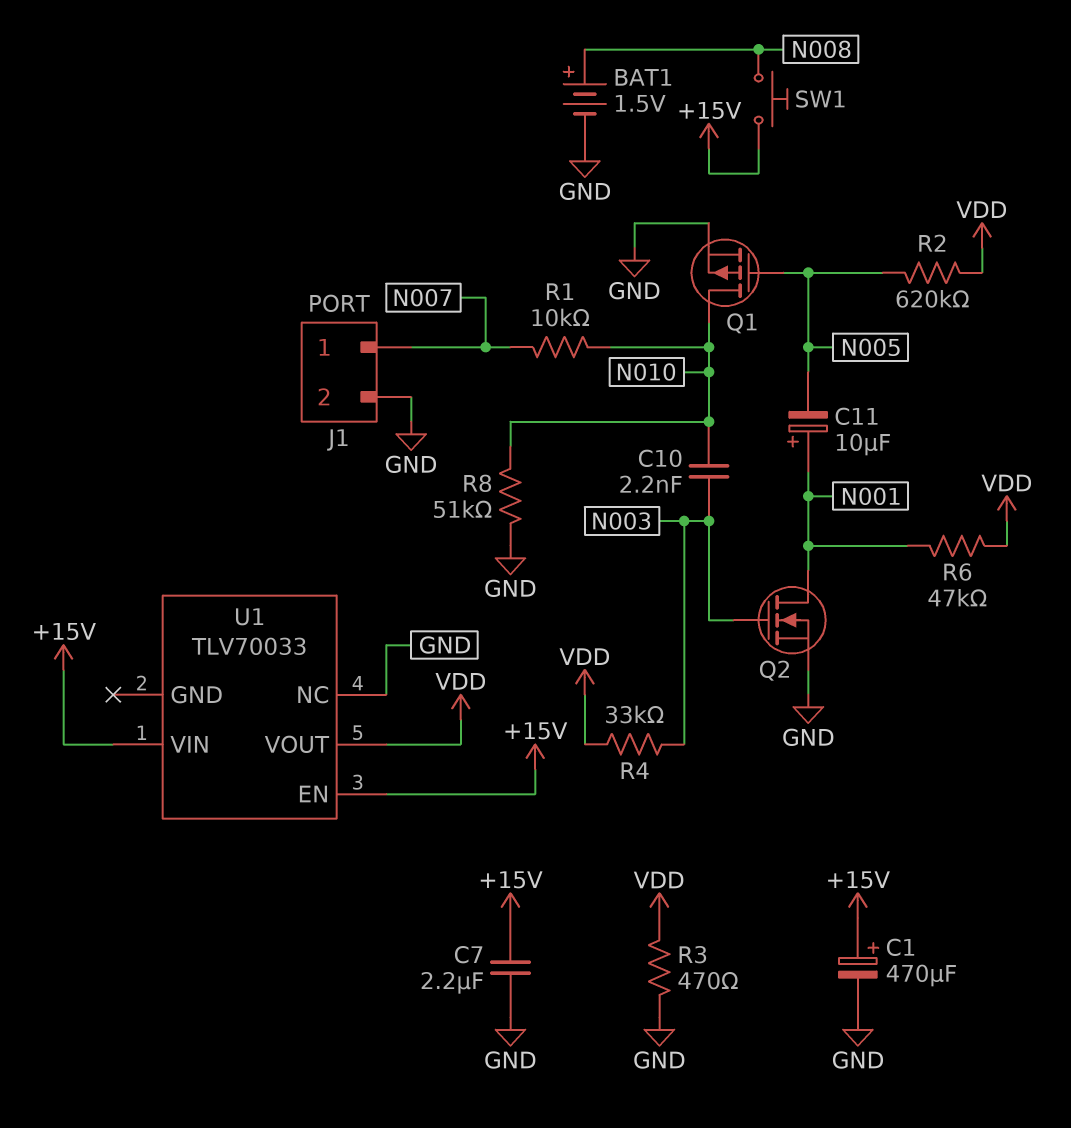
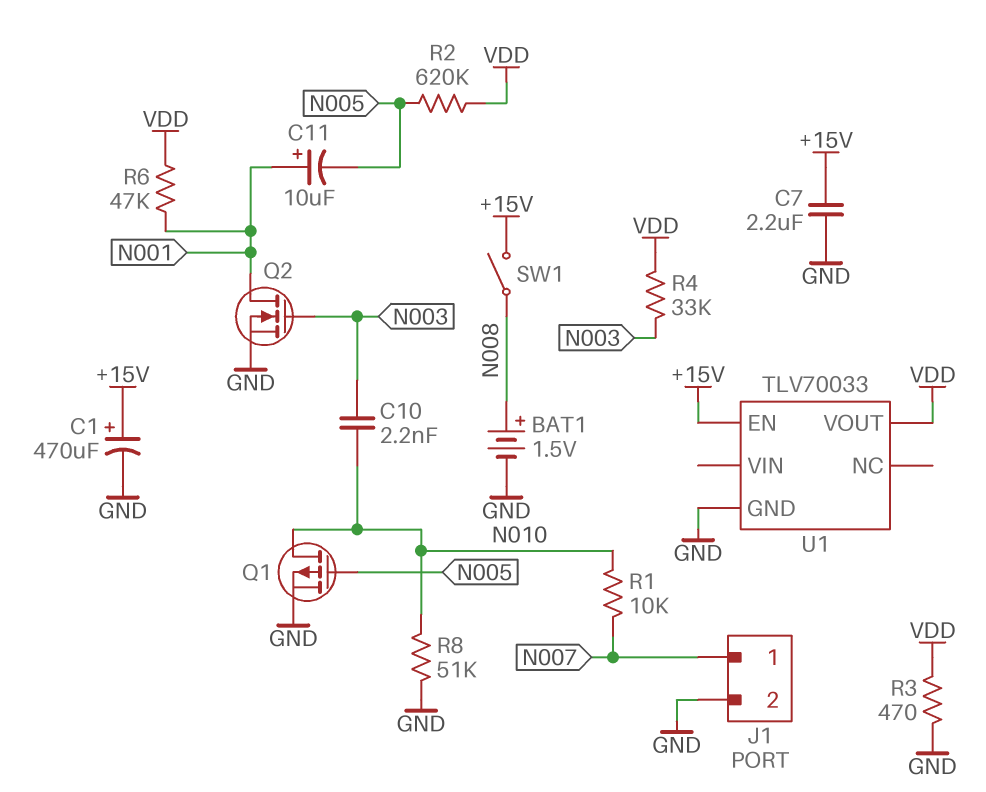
SW1: button (+15V, N008) -> switch (+15V, N008)
U1 pin GND: none -> GND
U1 pin NC: GND -> none
U1 pin VIN: +15V -> none

